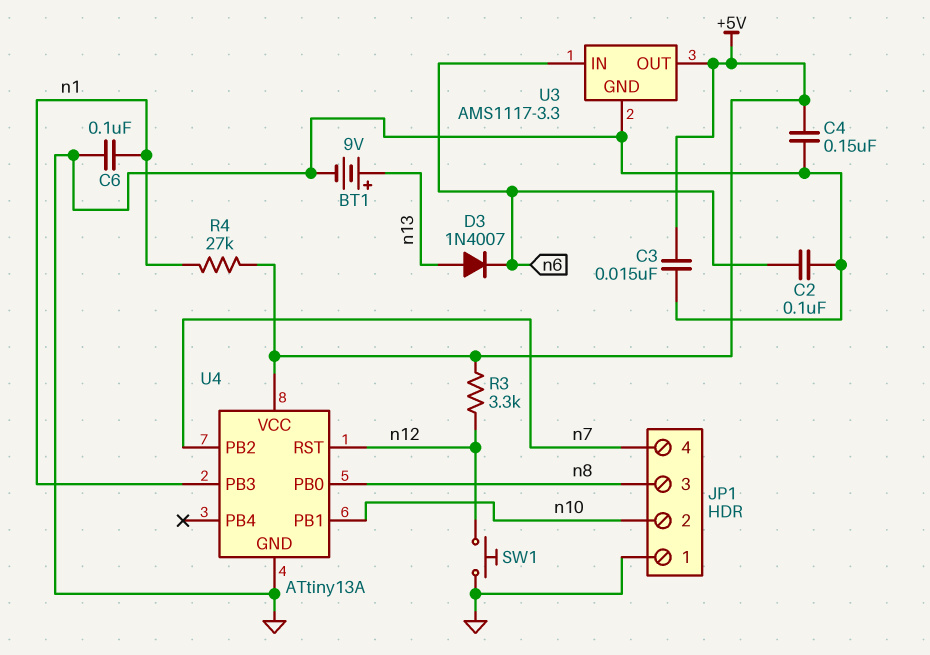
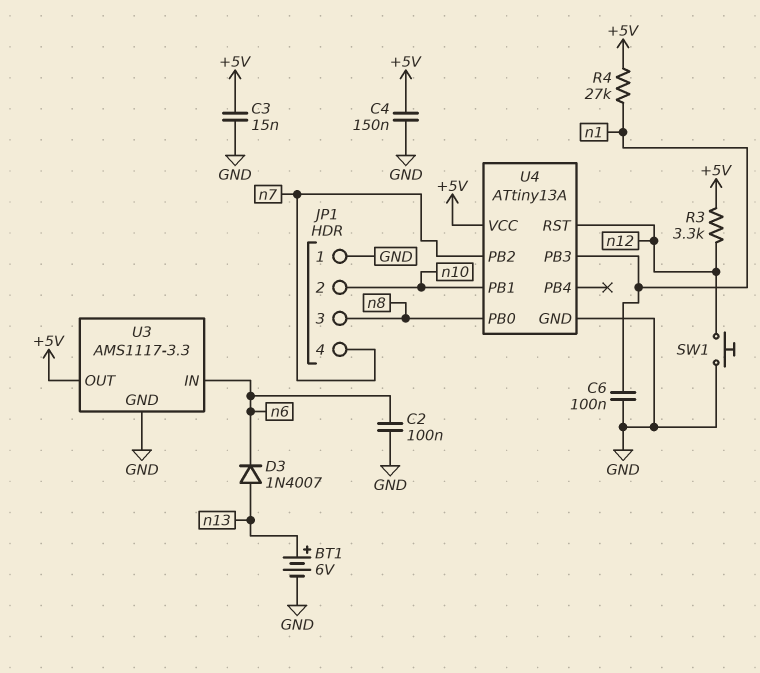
BT1: 9V (plus n13, minus GND) -> 6V (plus n13, minus GND)

